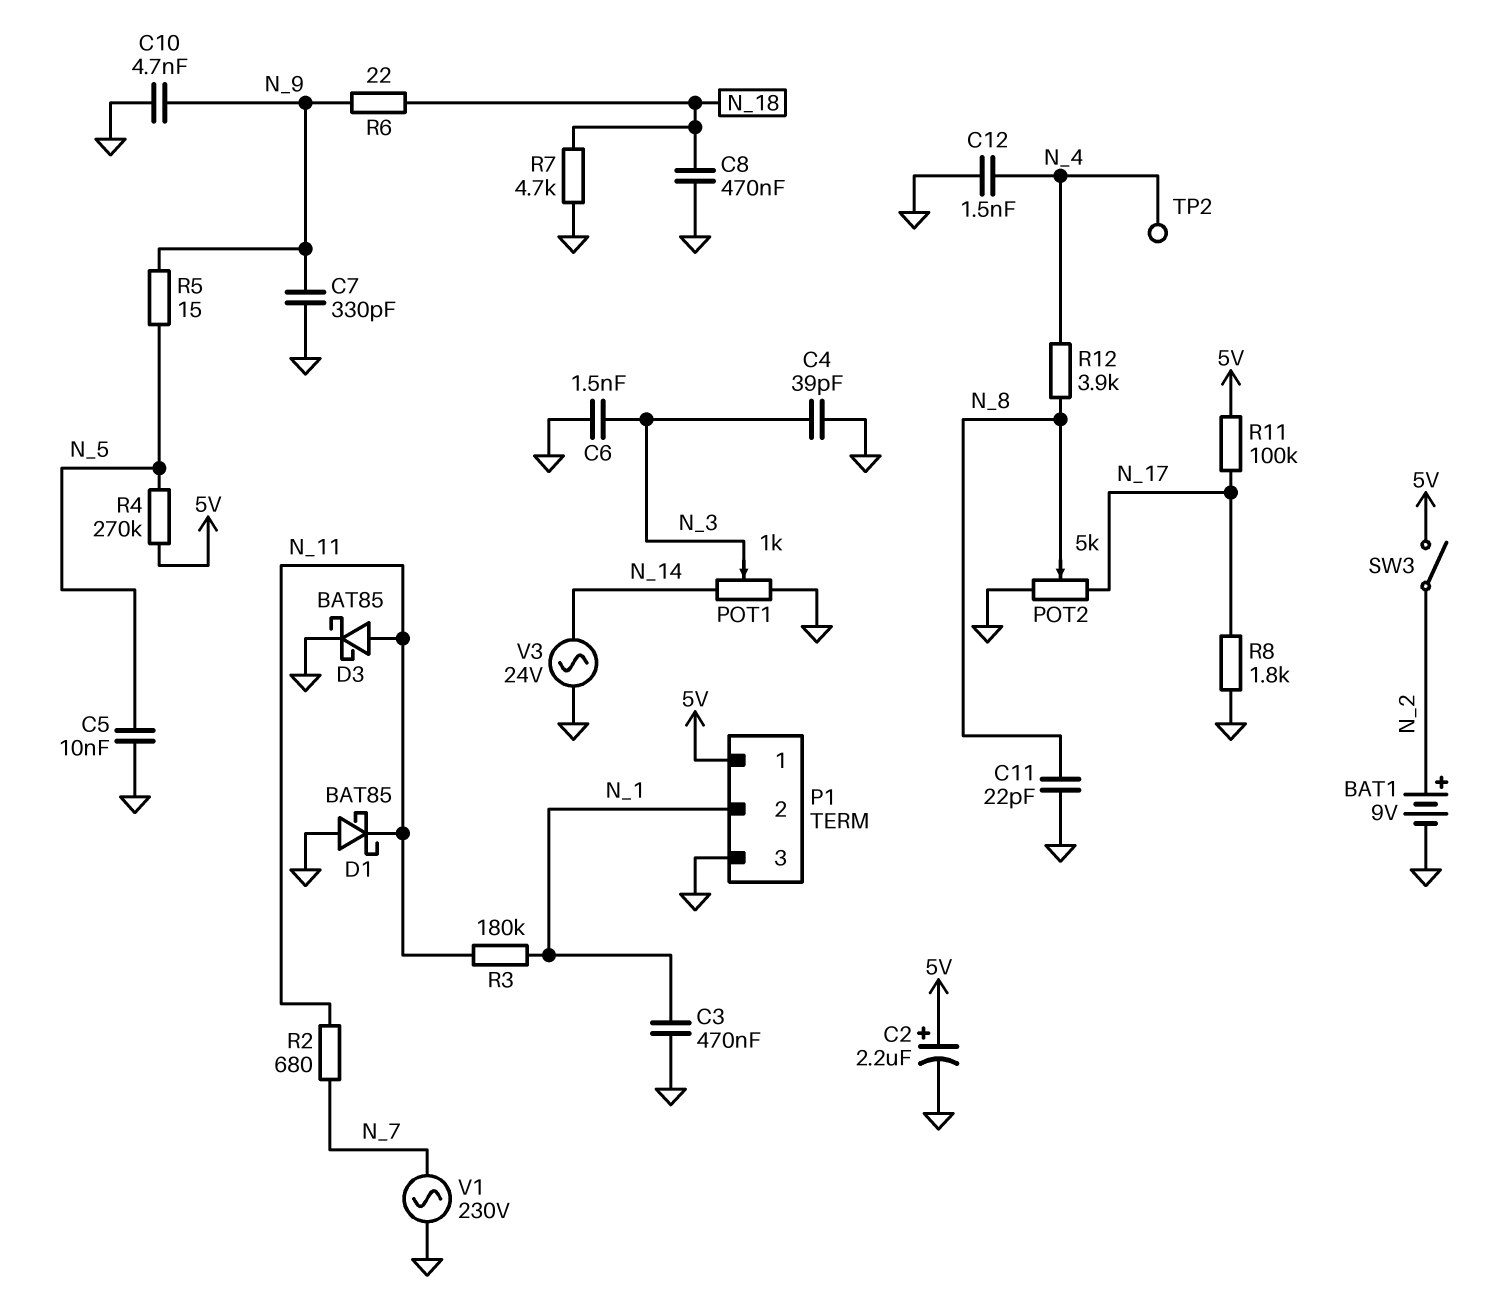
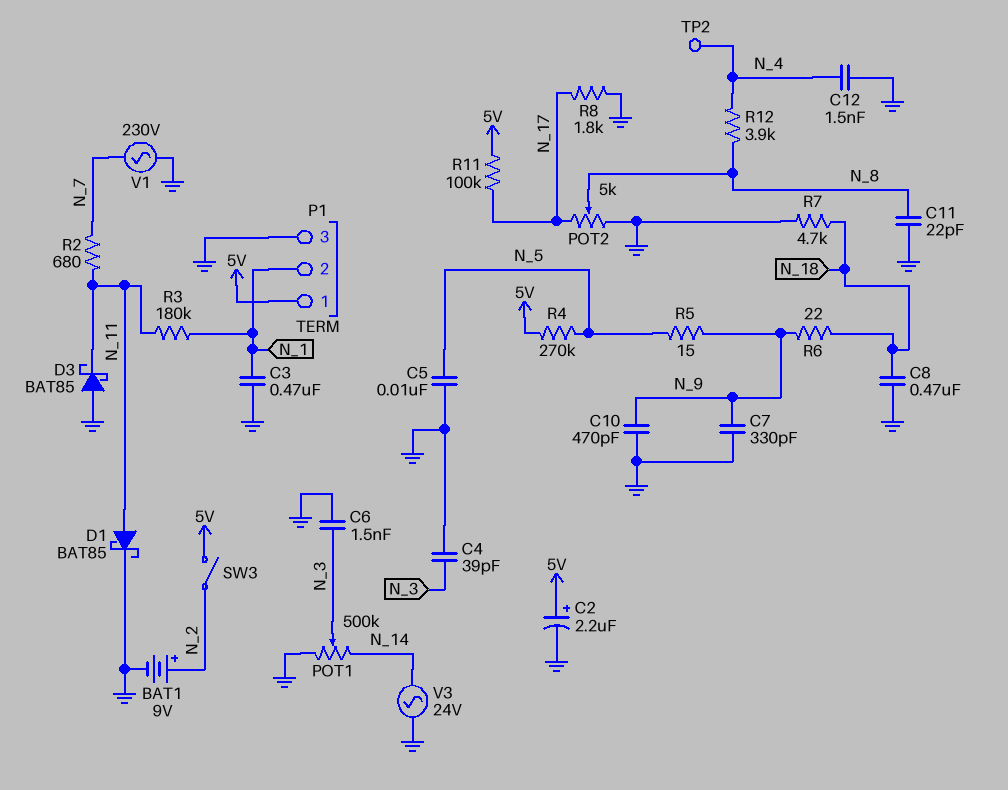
C10: 4.7nF (GND, N_9) -> 470pF (GND, N_9)
D1: schottky BAT85 (A GND, K N_11) -> schottky BAT85 (A N_11, K GND)
D3: schottky BAT85 (A N_11, K GND) -> schottky BAT85 (A GND, K N_11)
POT1: 1k (GND, N_14, wiper N_3) -> 500k (GND, N_14, wiper N_3)

